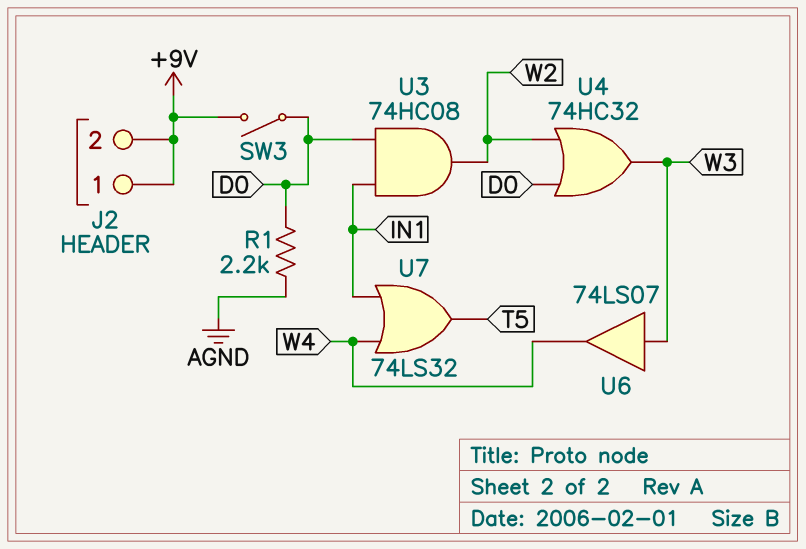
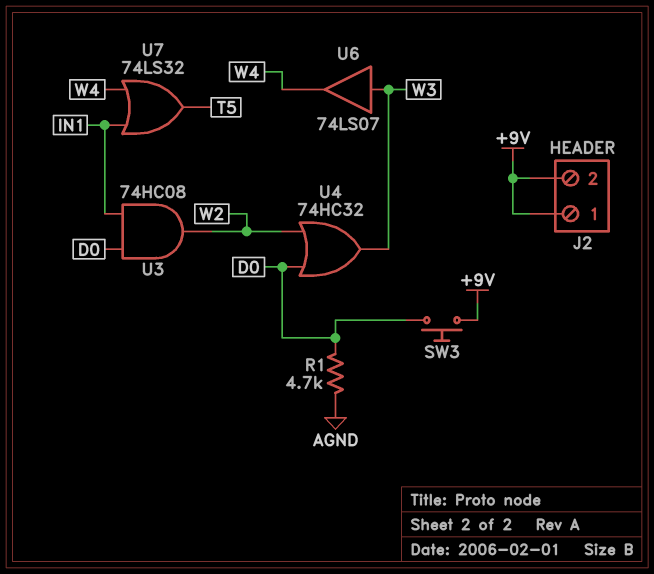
R1: 2.2k (AGND, D0) -> 4.7k (AGND, D0)
SW3: switch (+9V, D0) -> button (+9V, D0)

